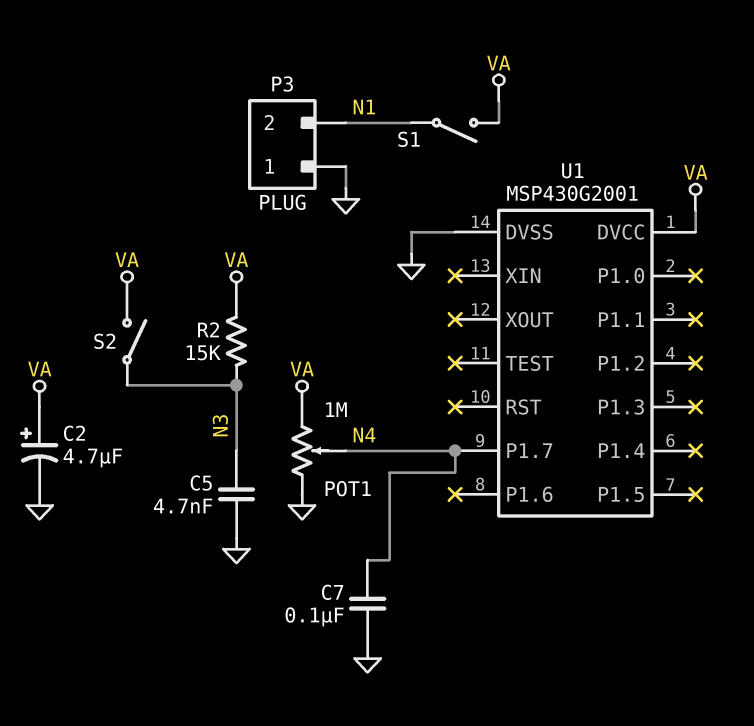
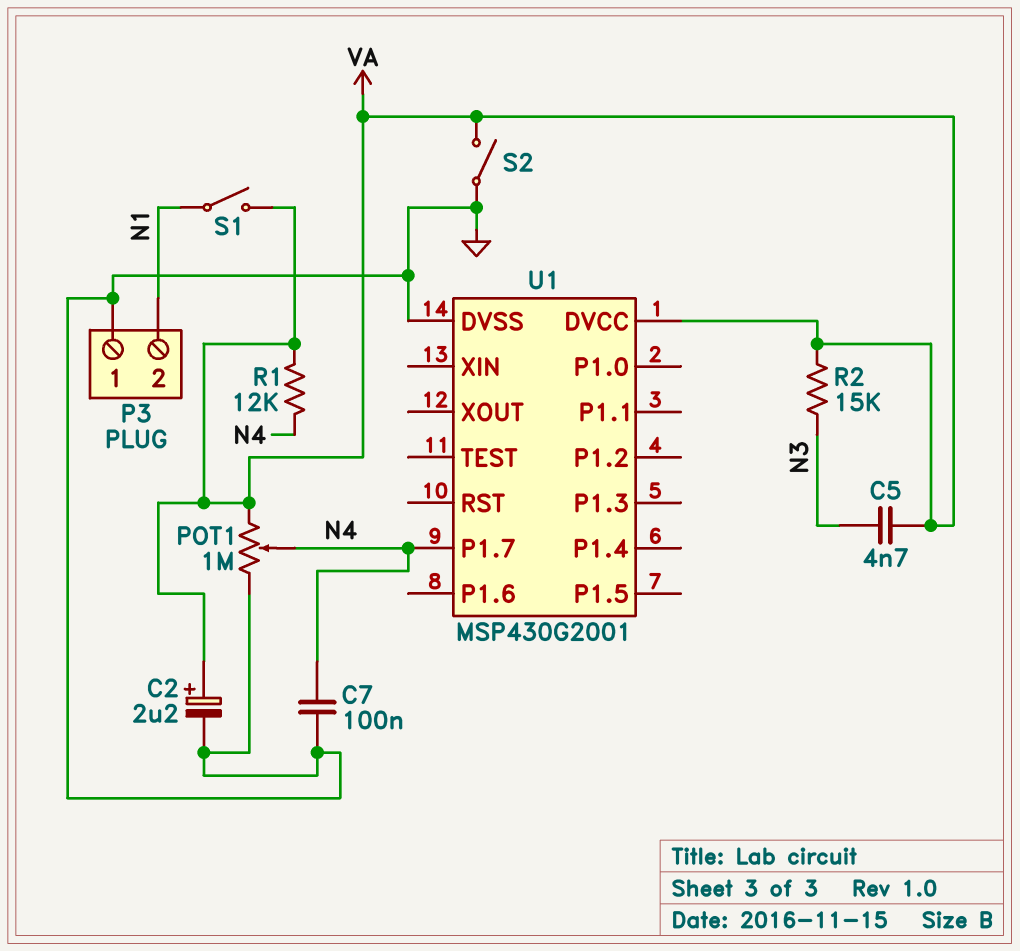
C2: 4.7uF (plus VA, minus GND) -> 2.2uF (plus VA, minus GND)
C5: 4.7nF (GND, N3) -> 4.7nF (N3, VA)
R1: none -> 12k (N4, VA)
S2: switch (N3, VA) -> switch (GND, VA)

